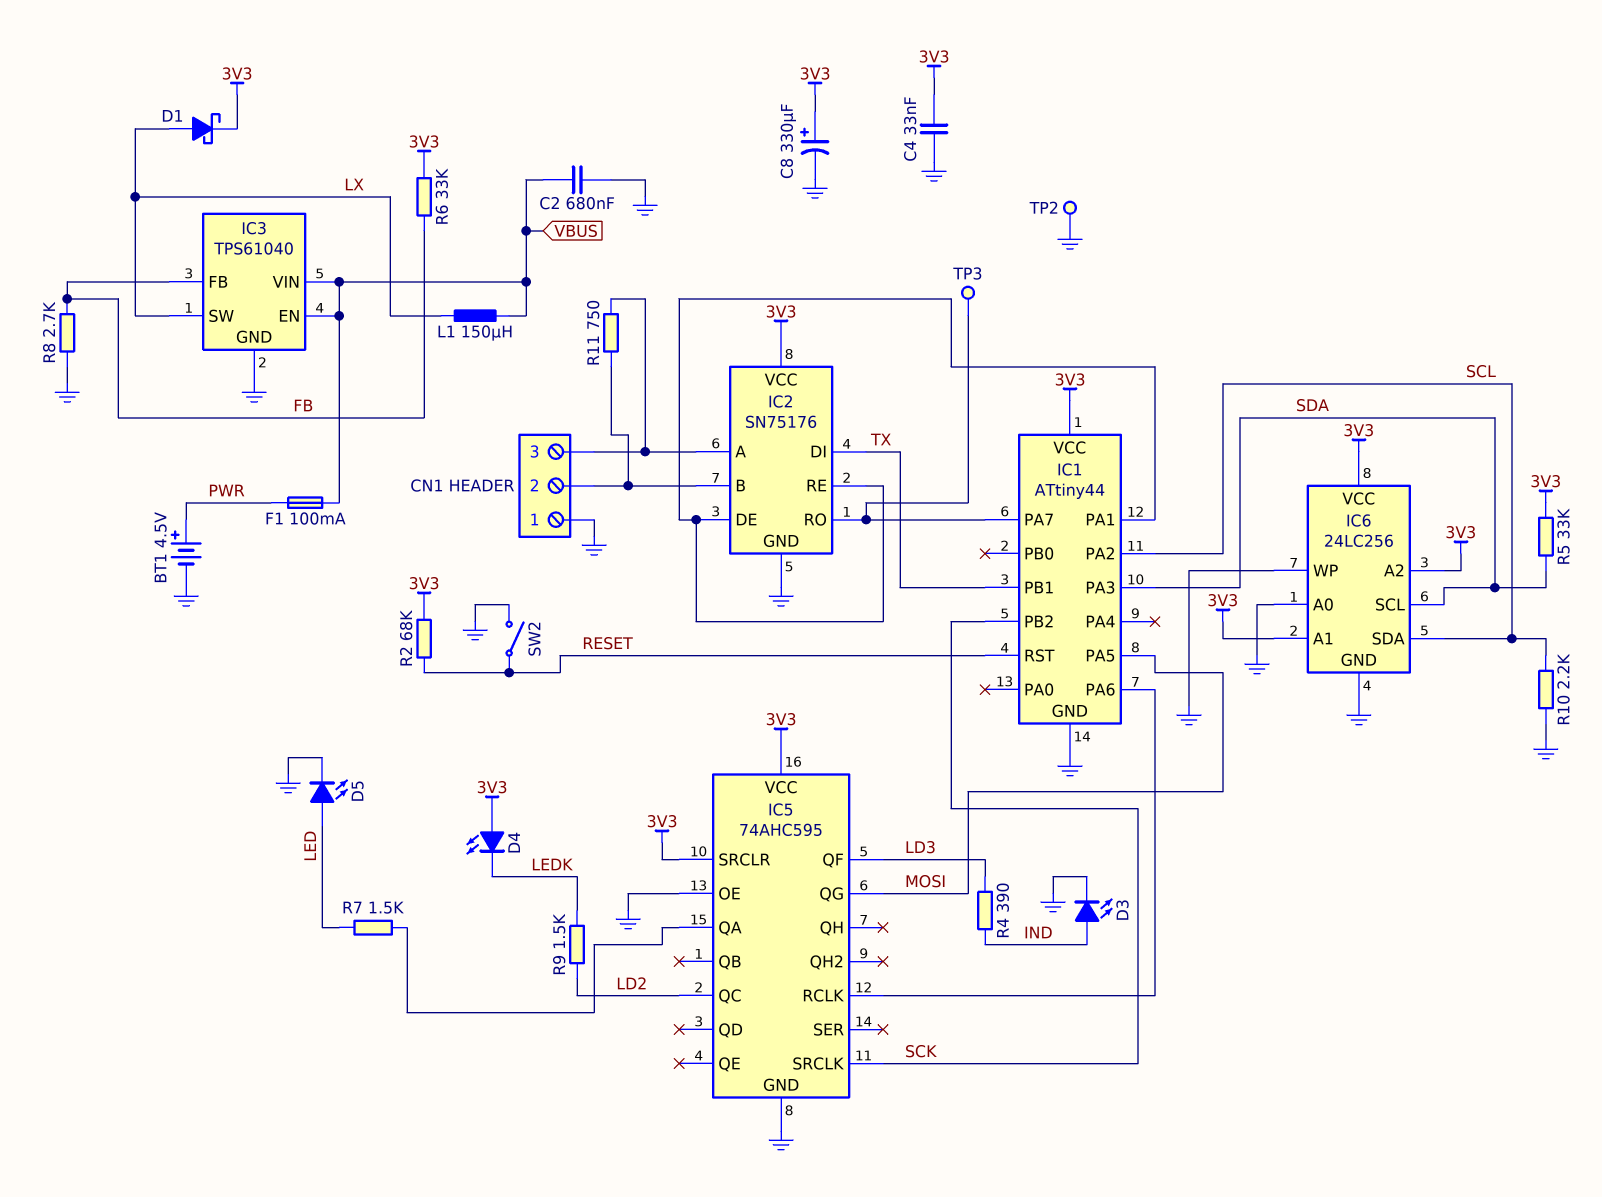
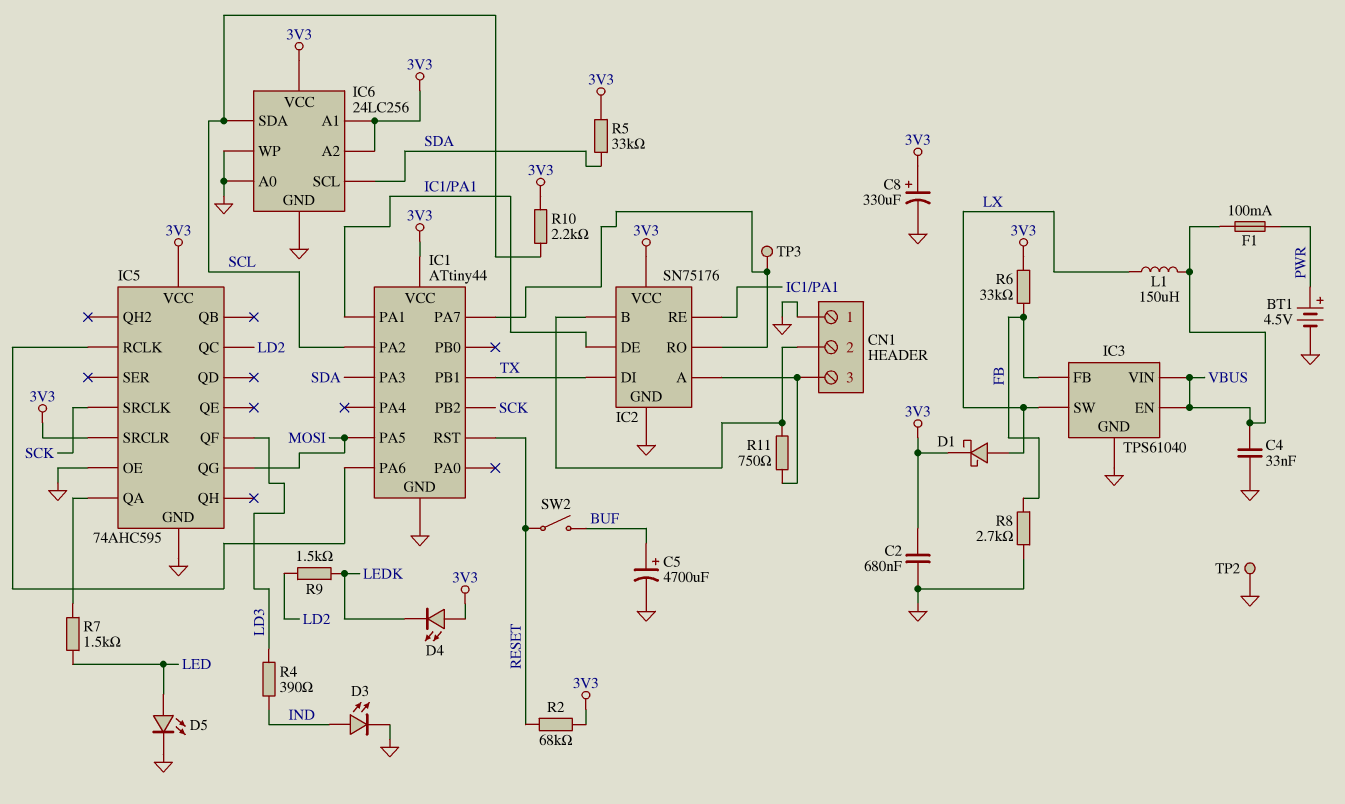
C2: 680nF (GND, VBUS) -> 680nF (3V3, GND)
C4: 33nF (3V3, GND) -> 33nF (GND, VBUS)
C5: none -> 4700uF (plus BUF, minus GND)
R10: 2.2k (GND, SCL) -> 2.2k (3V3, SCL)
SW2: switch (GND, RESET) -> switch (BUF, RESET)

